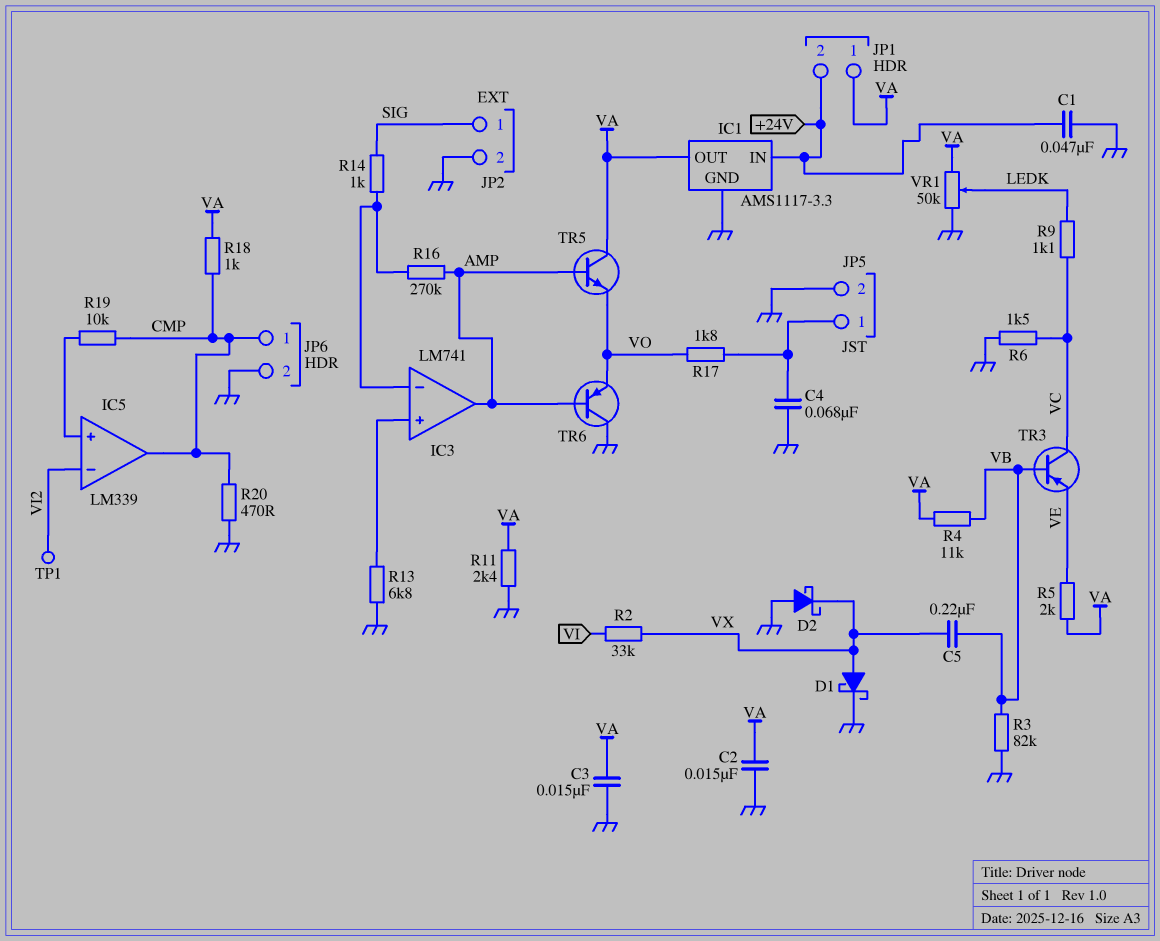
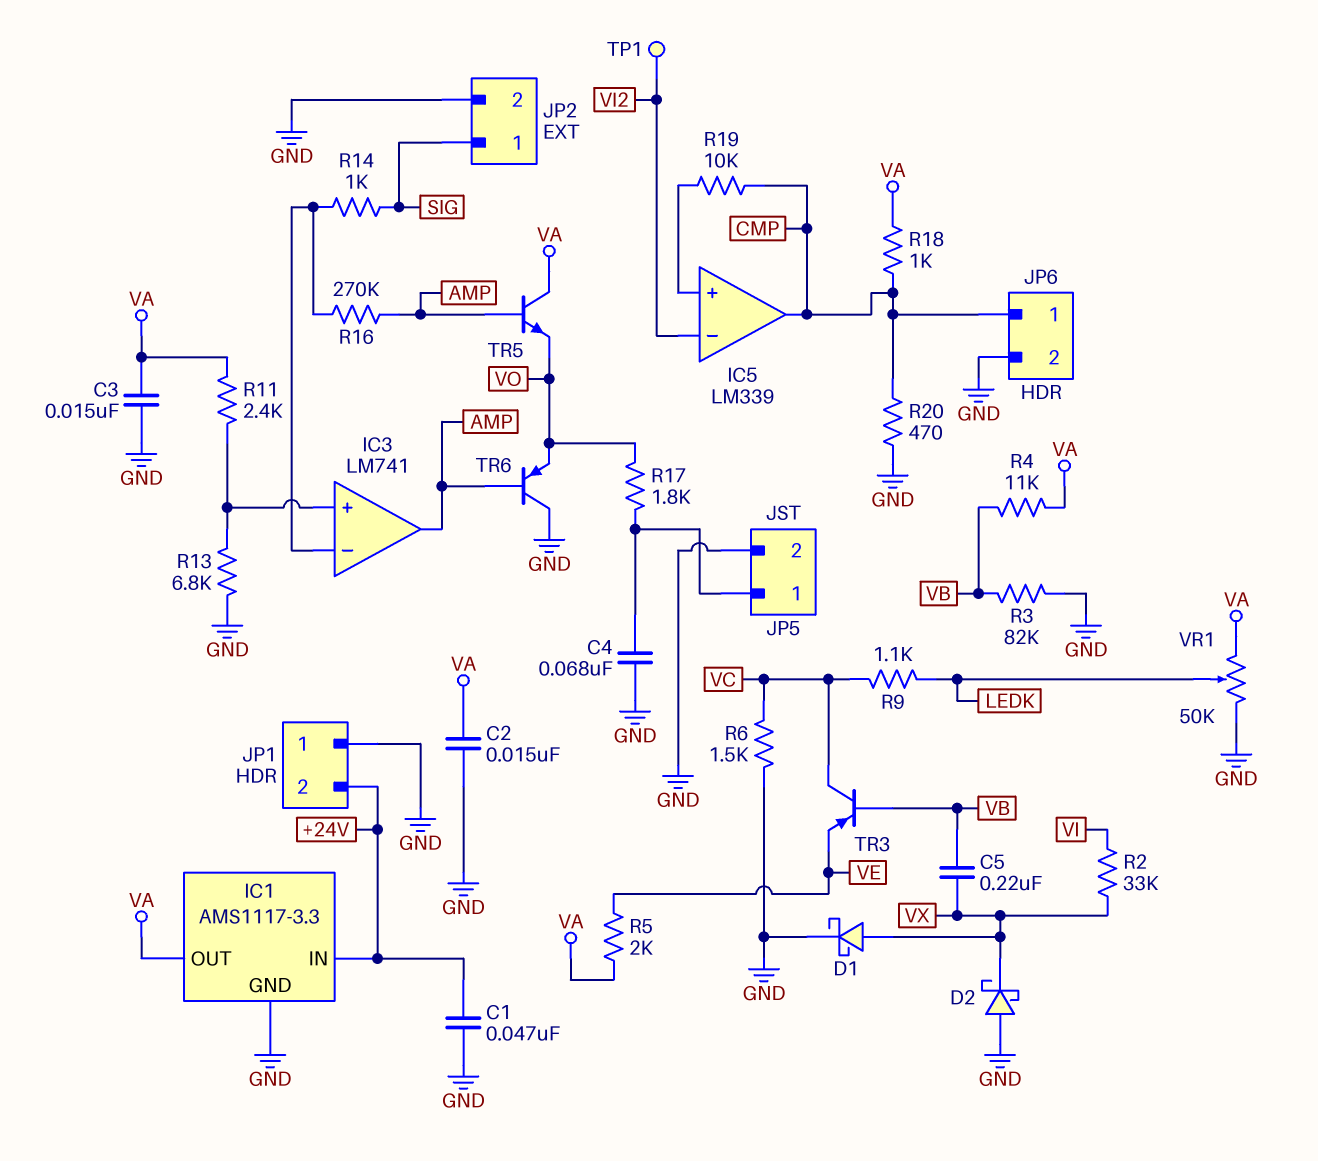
JP1 pin 1: VA -> GND
R11: 2.4k (GND, VA) -> 2.4k (IC3/in+, VA)

